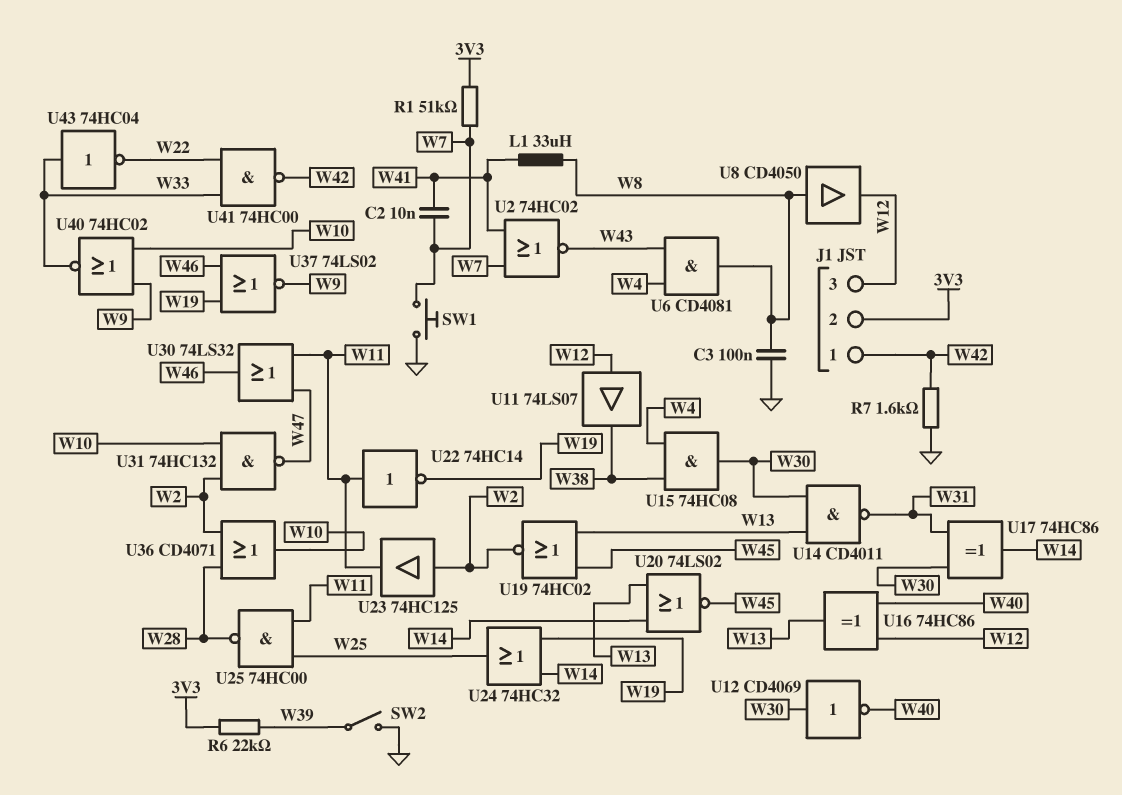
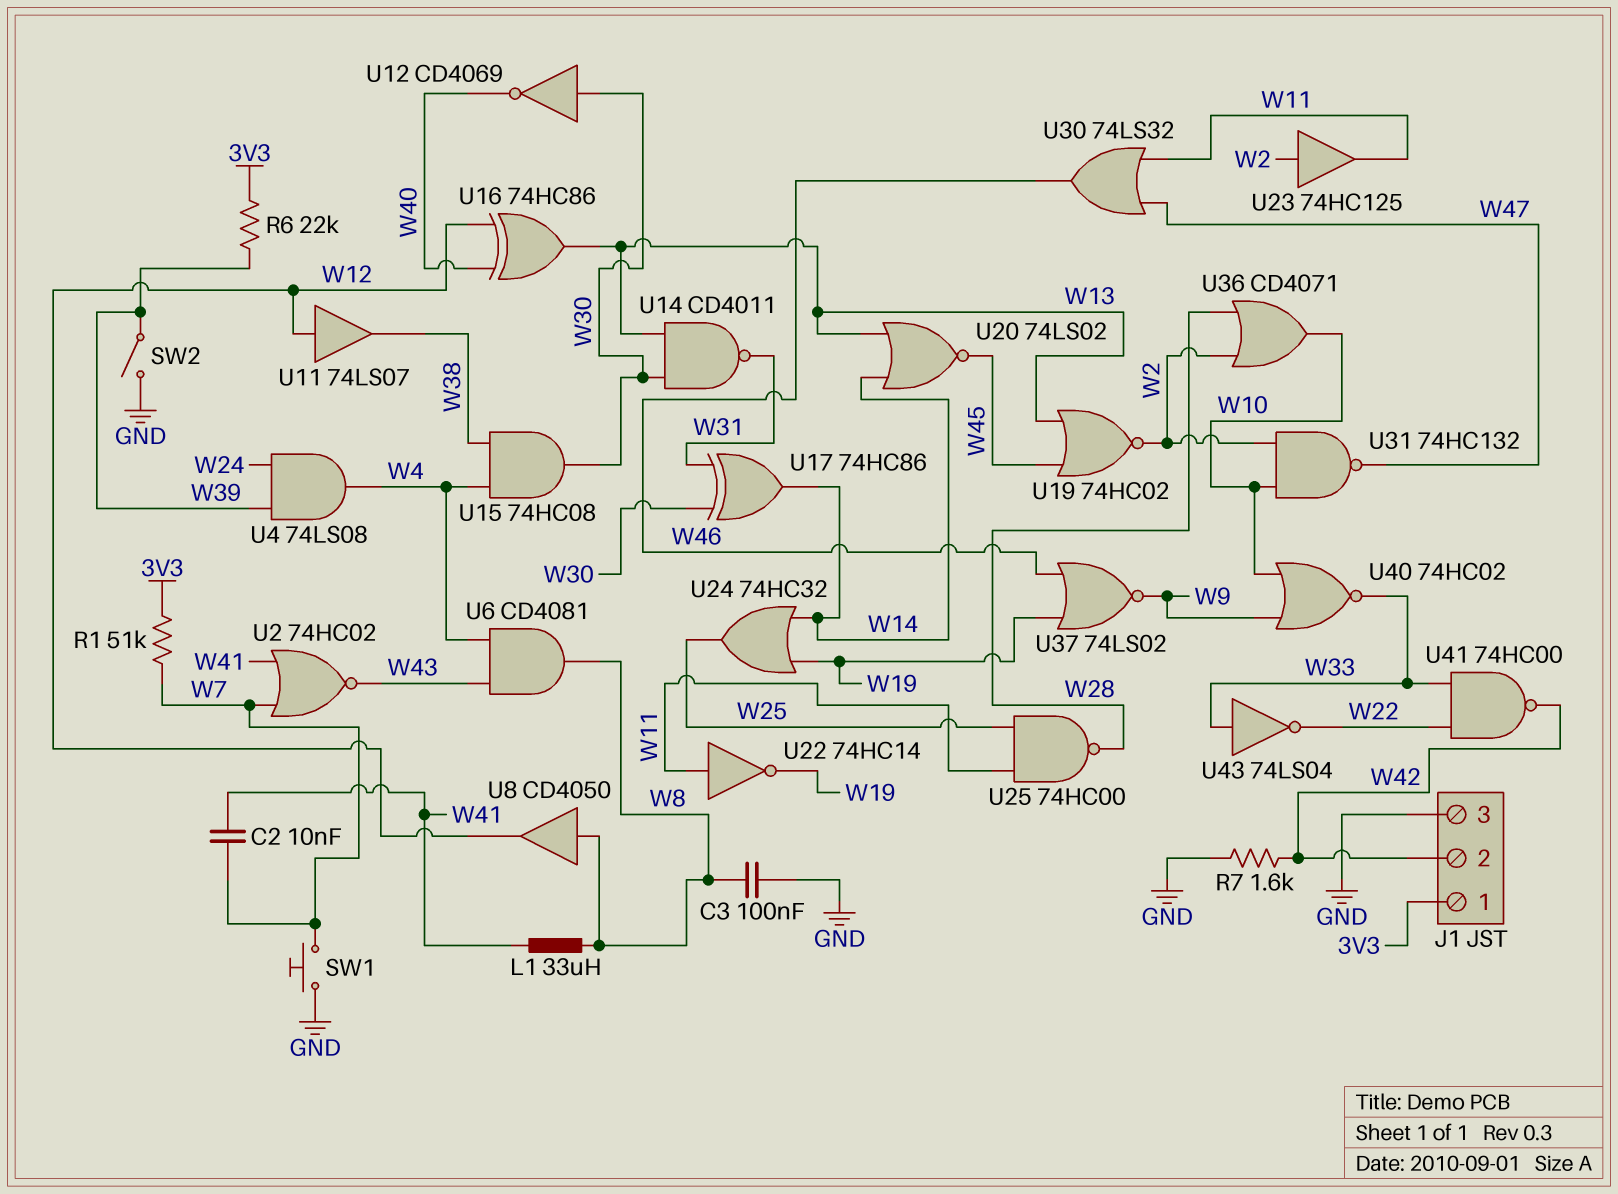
J1 pin 1: W42 -> 3V3
J1 pin 2: 3V3 -> W42
J1 pin 3: W12 -> GND
U4: none -> AND 74LS08 (in W24, in W39, out W4)
U43: NOT 74HC04 (in W33, out W22) -> NOT 74LS04 (in W33, out W22)

